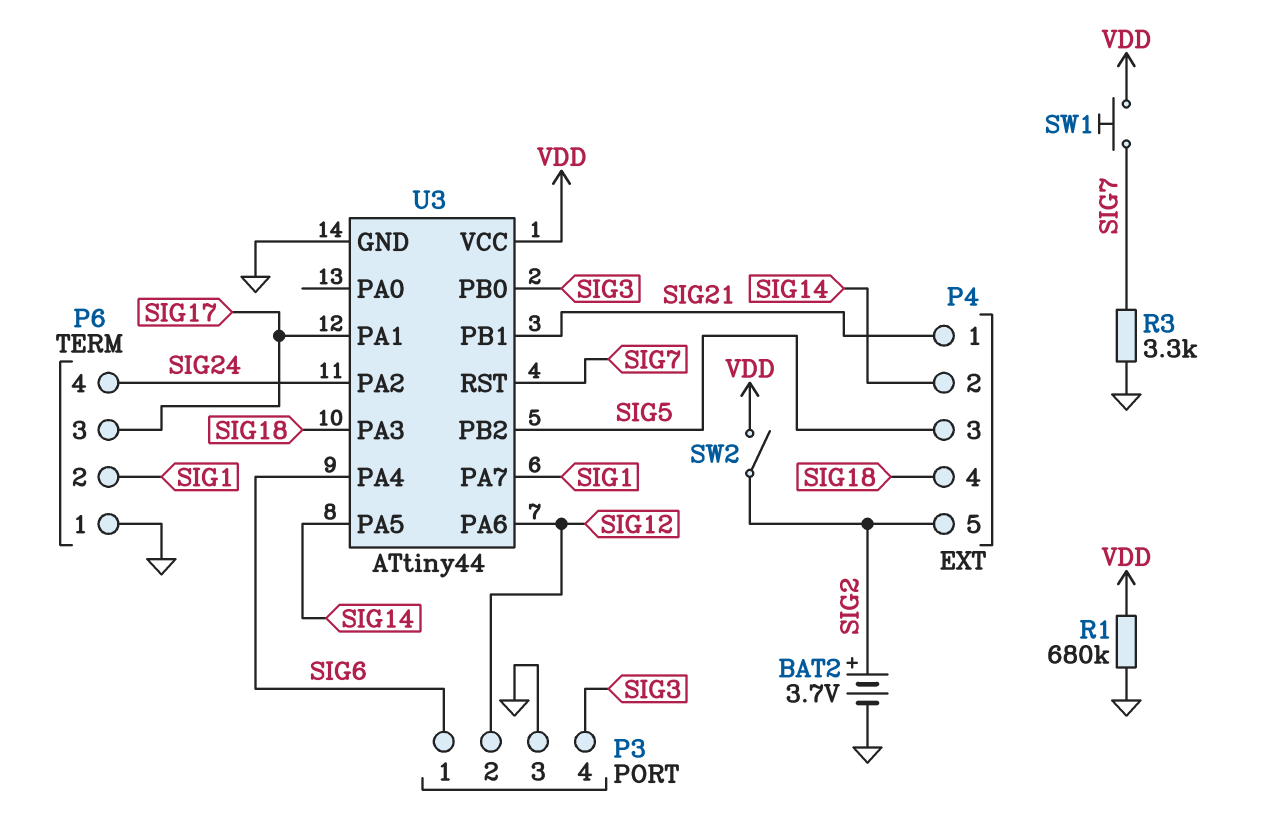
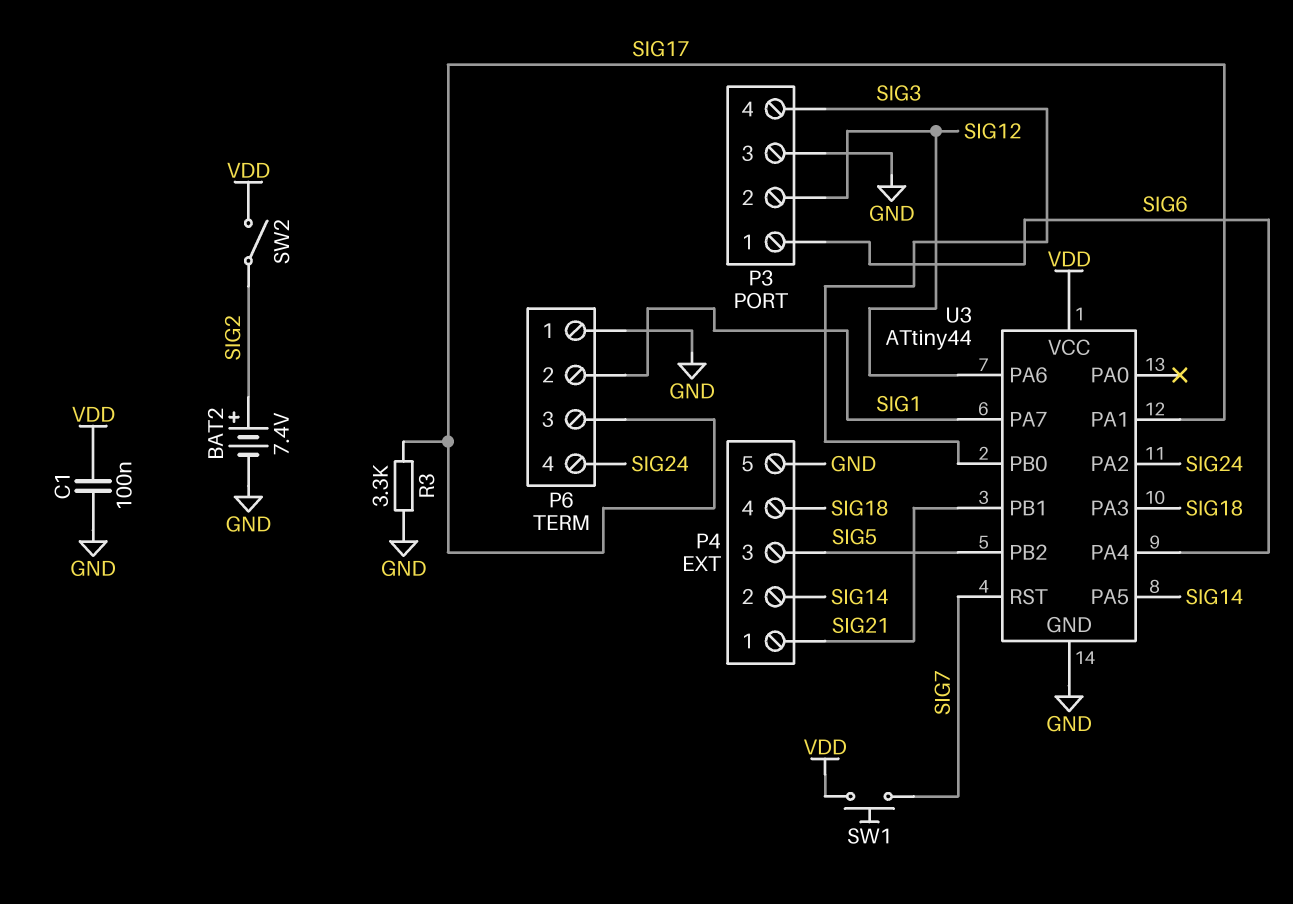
BAT2: 3.7V (plus SIG2, minus GND) -> 7.4V (plus SIG2, minus GND)
C1: none -> 100nF (GND, VDD)
P4 pin 5: SIG2 -> GND
R1: 680k (GND, VDD) -> none
R3: 3.3k (GND, SIG7) -> 3.3k (GND, SIG17)

